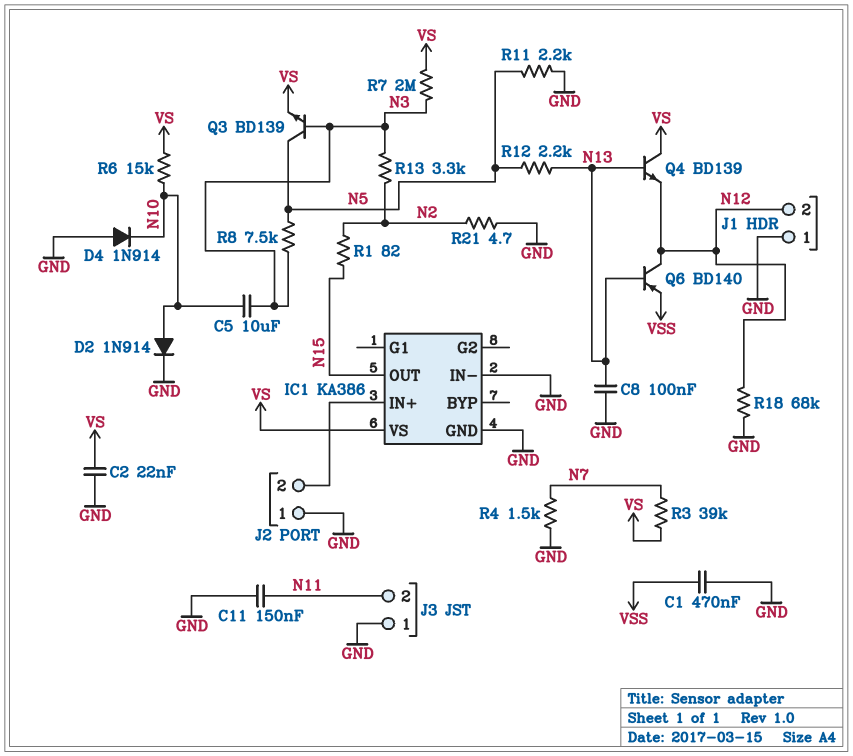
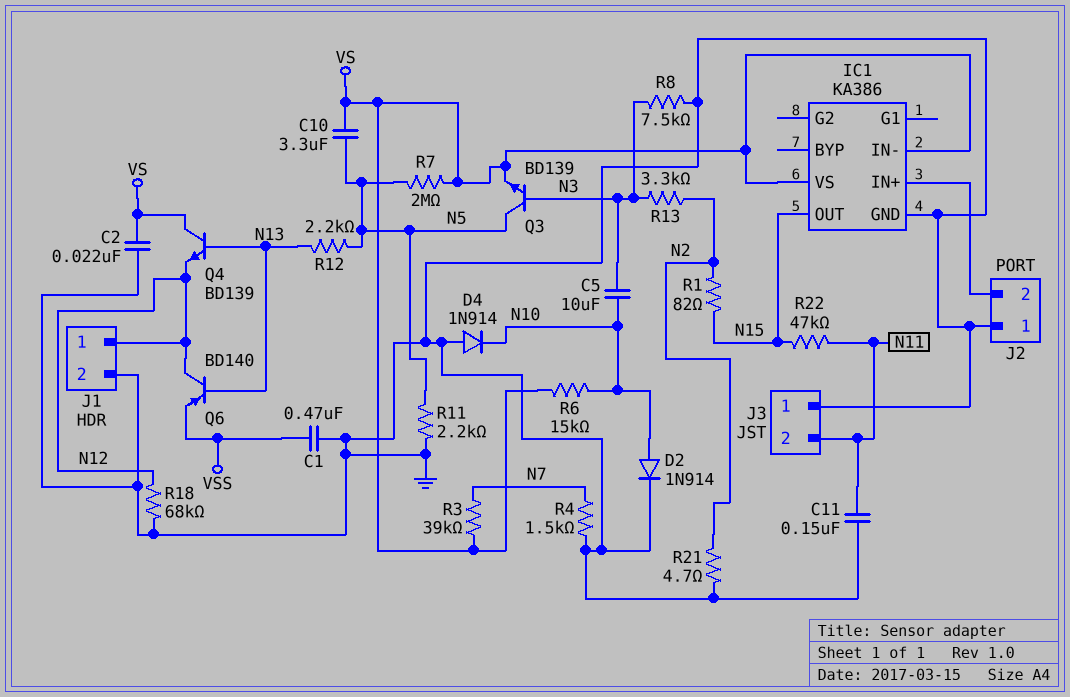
C8: 100nF (GND, N13) -> none
C10: none -> 3.3uF (N5, VS)
IC1 pin IN-: GND -> VS
J1 pin 1: GND -> N12
J1 pin 2: N12 -> GND
R7: 2M (N3, VS) -> 2M (N5, VS)
R8: 7.5k (N3, N5) -> 7.5k (GND, N3)
R22: none -> 47k (N11, N15)

